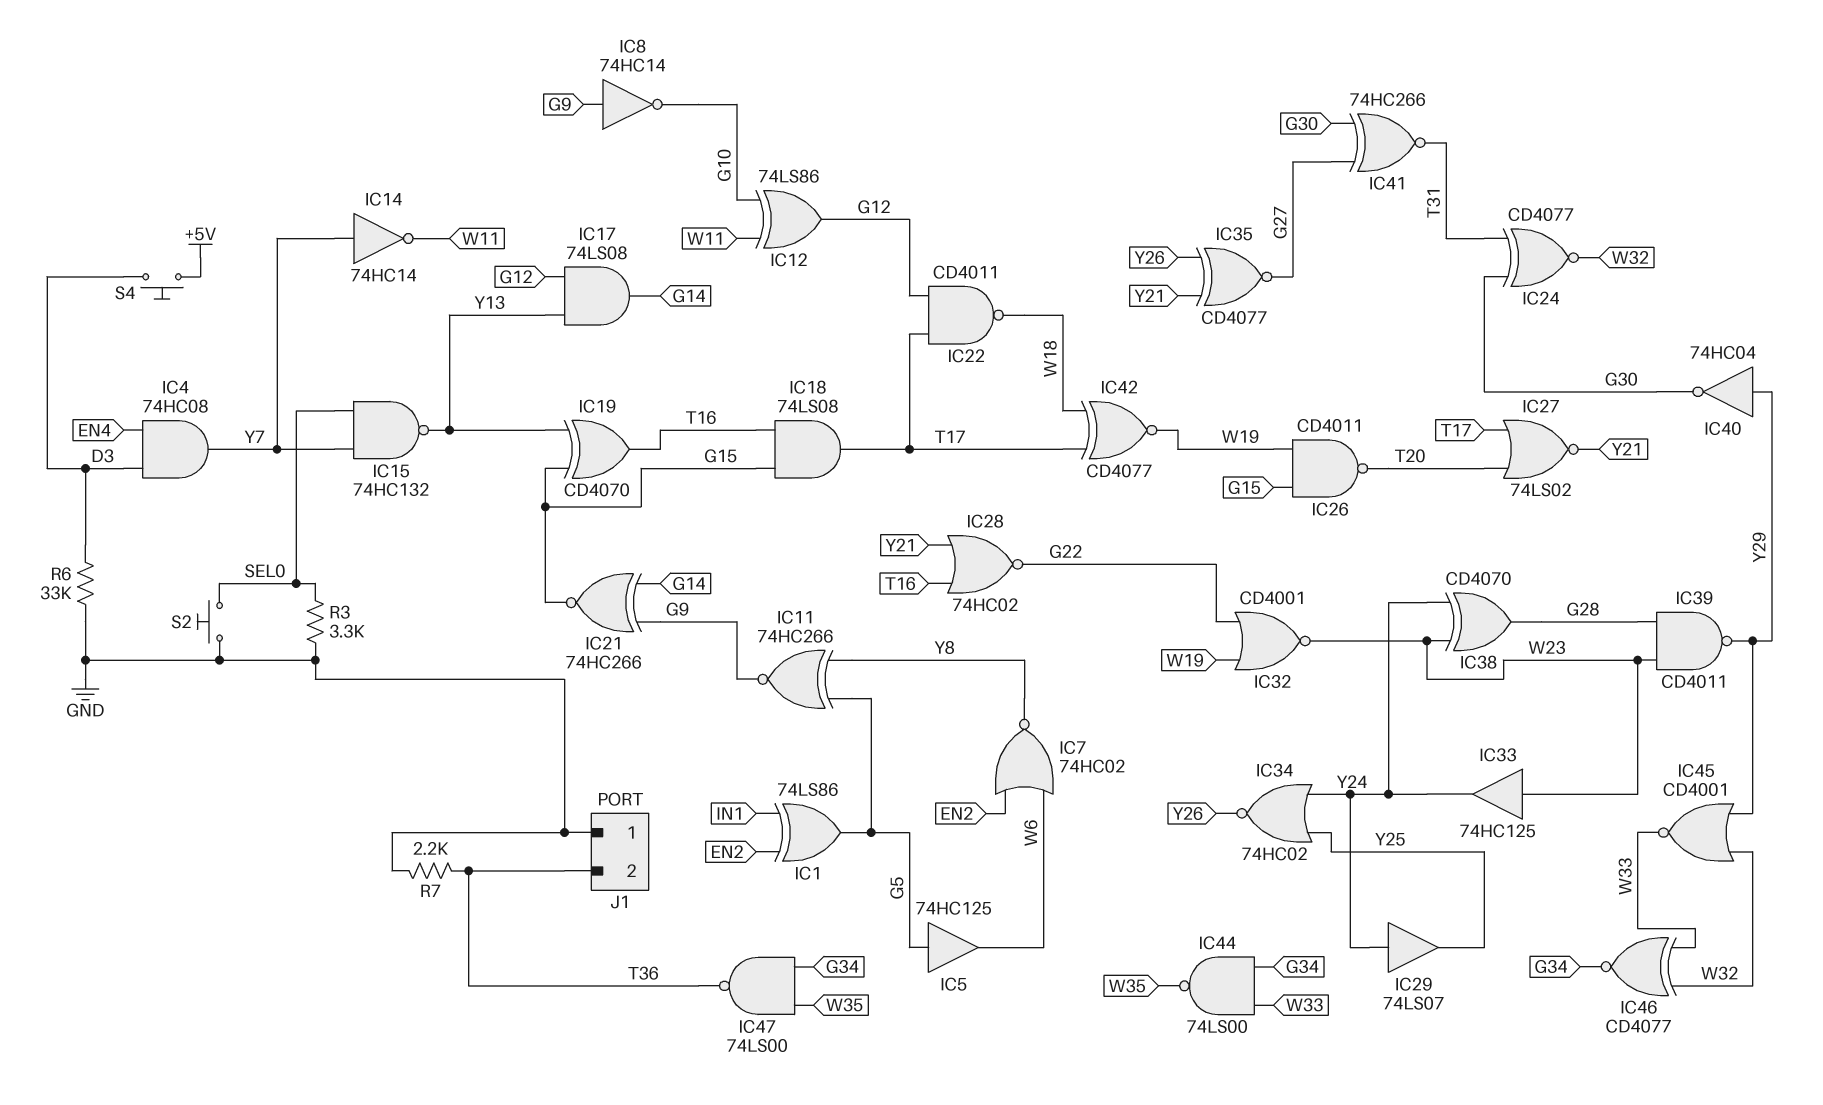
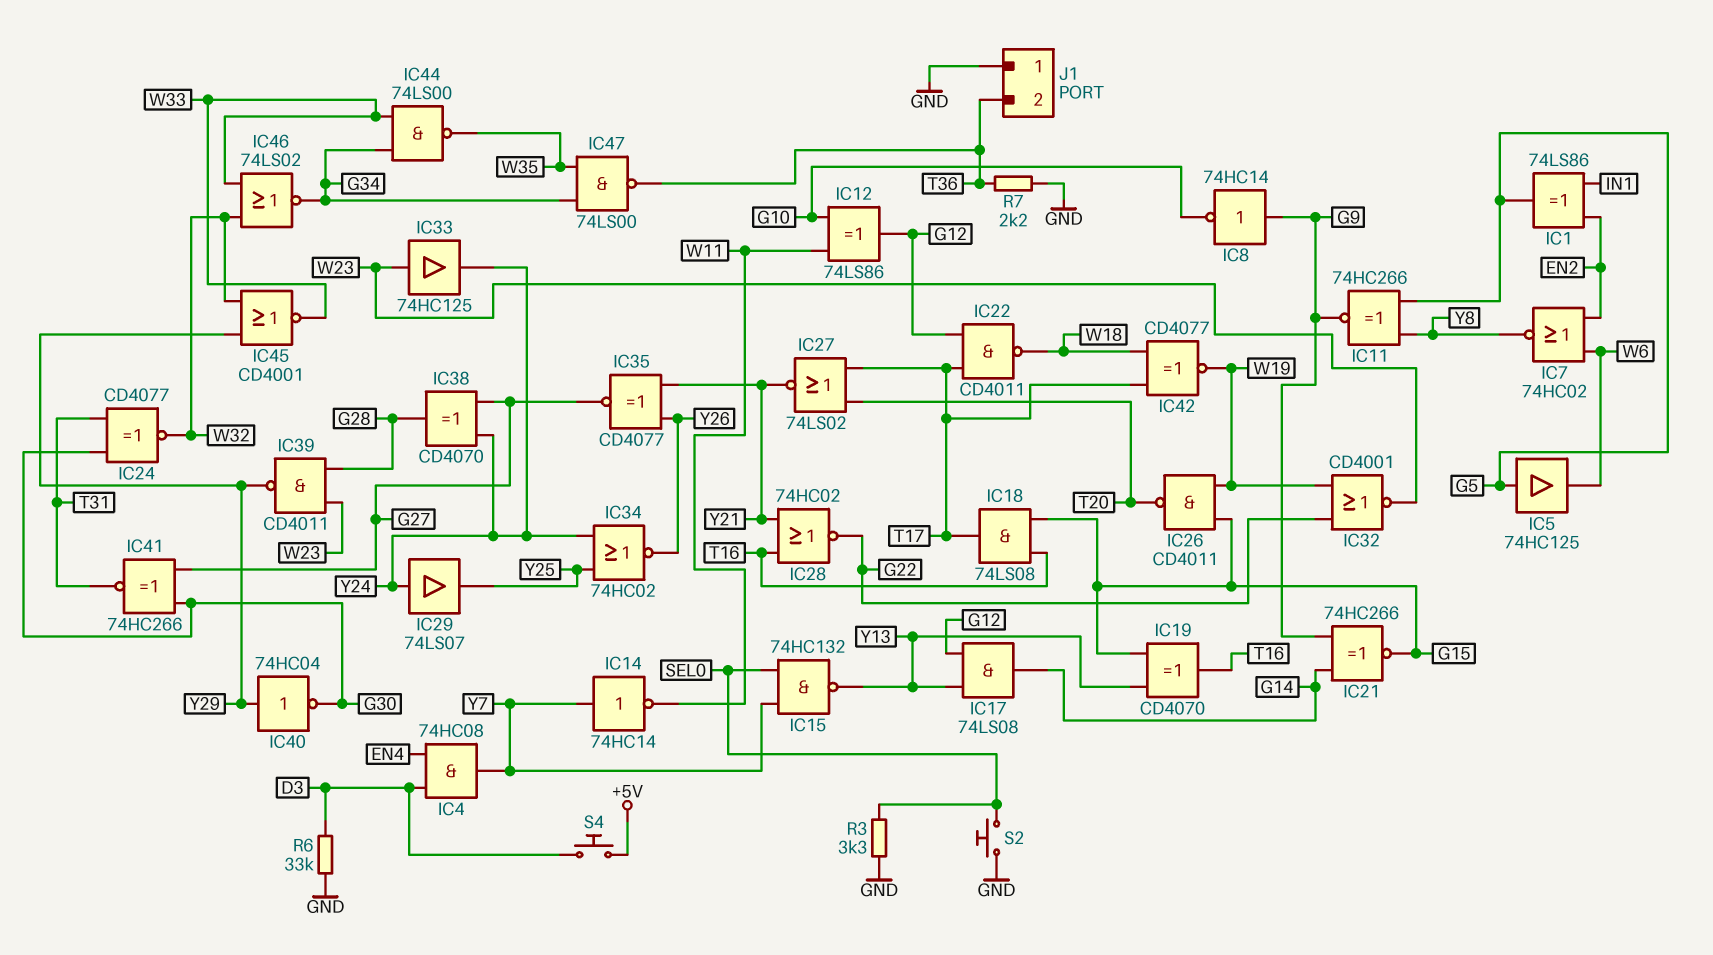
IC38: XOR CD4070 (in W23, in Y24, out G28) -> XOR CD4070 (in G27, in Y24, out G28)
IC46: XNOR CD4077 (in W32, in W33, out G34) -> NOR 74LS02 (in W32, in W33, out G34)

